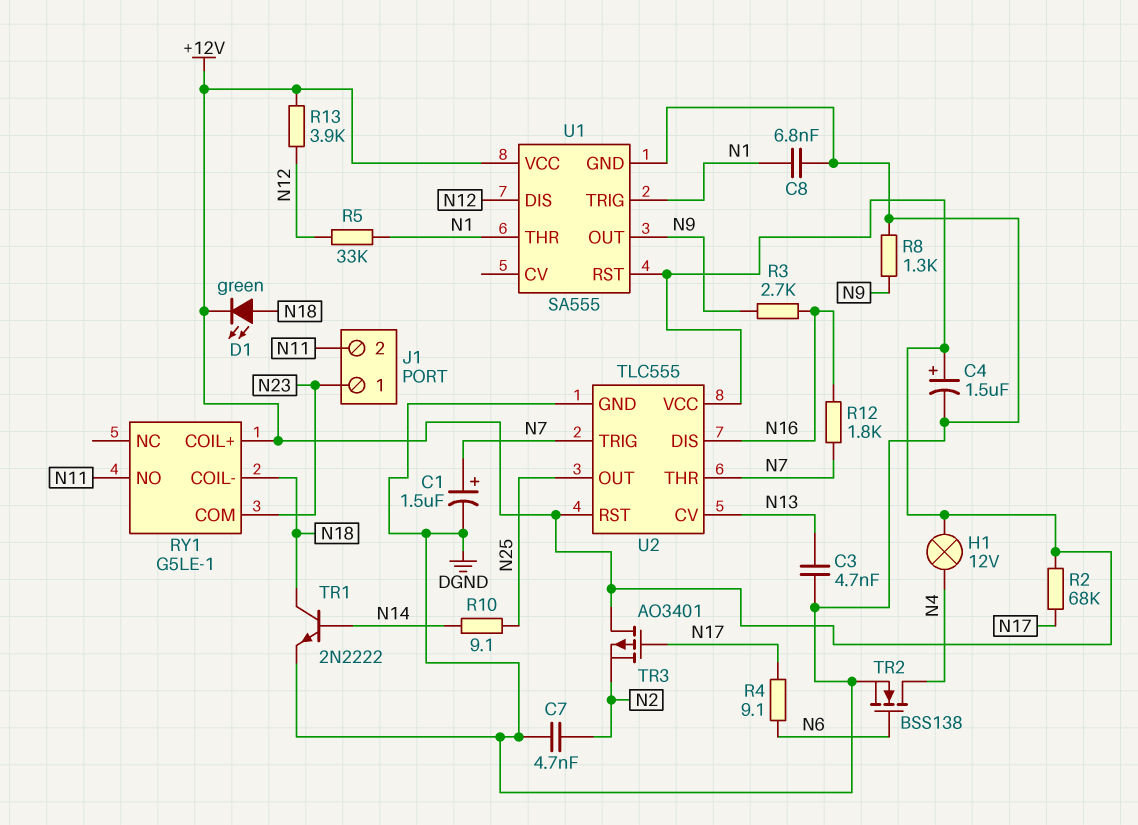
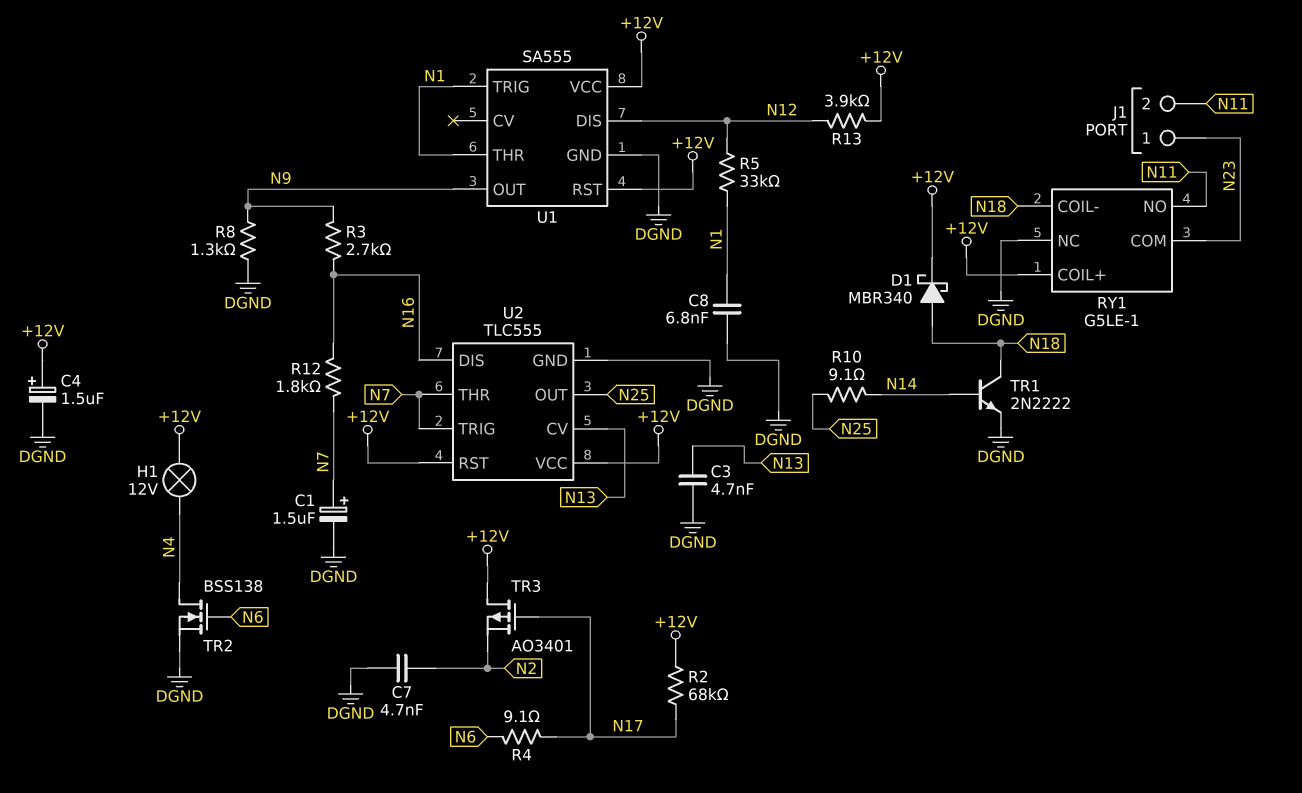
D1: LED green (A N18, K +12V) -> schottky MBR340 (A N18, K +12V)
RY1 pin NC: none -> DGND

